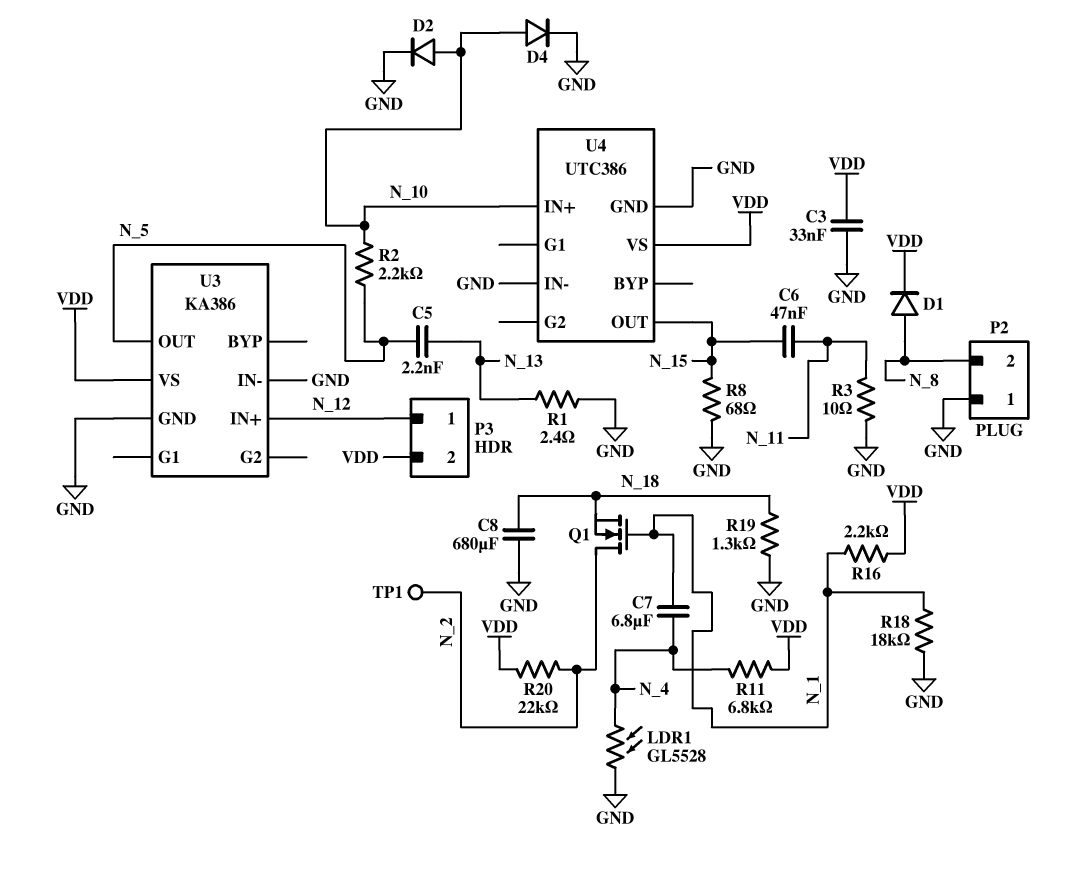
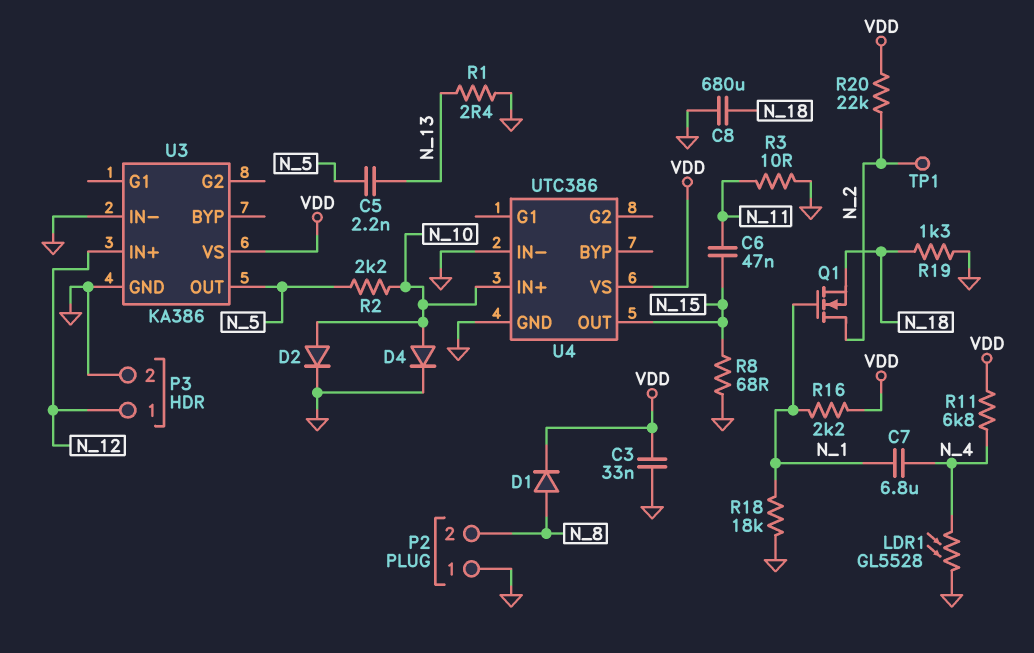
P3 pin 2: VDD -> GND

